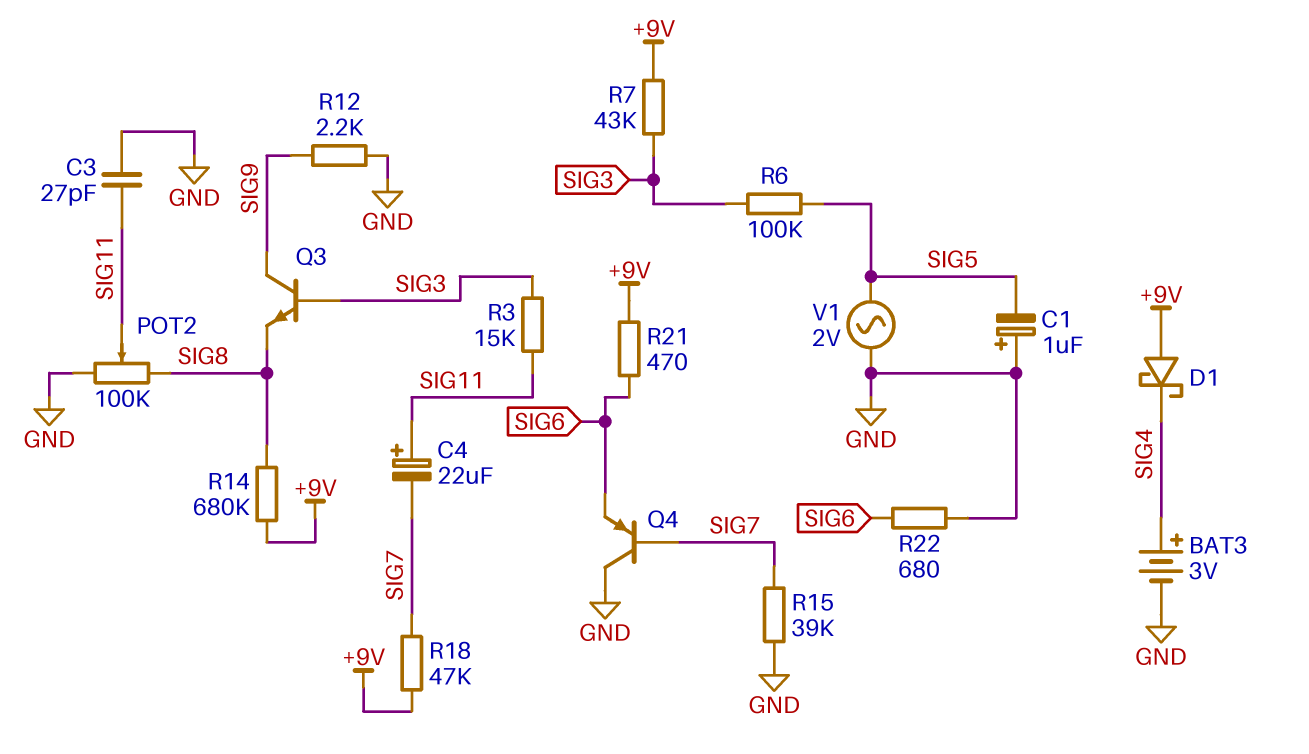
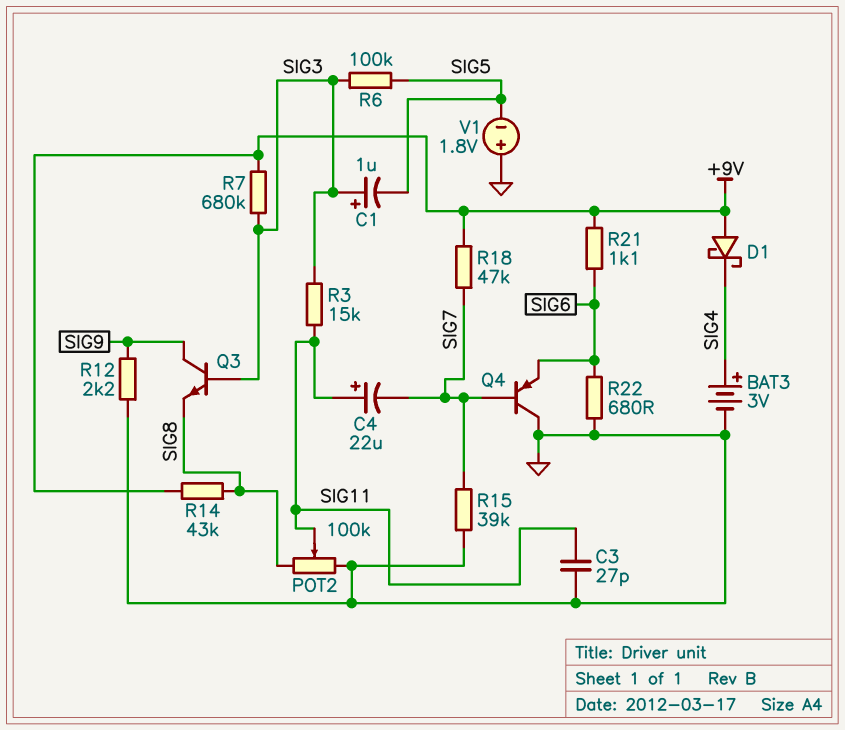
C1: 1uF (plus GND, minus SIG5) -> 1uF (plus SIG3, minus SIG5)
R7: 43k (+9V, SIG3) -> 680k (+9V, SIG3)
R14: 680k (+9V, SIG8) -> 43k (+9V, SIG8)
R21: 470 (+9V, SIG6) -> 1.1k (+9V, SIG6)
V1: AC 2V (GND, SIG5) -> 1.8V (plus GND, minus SIG5)

